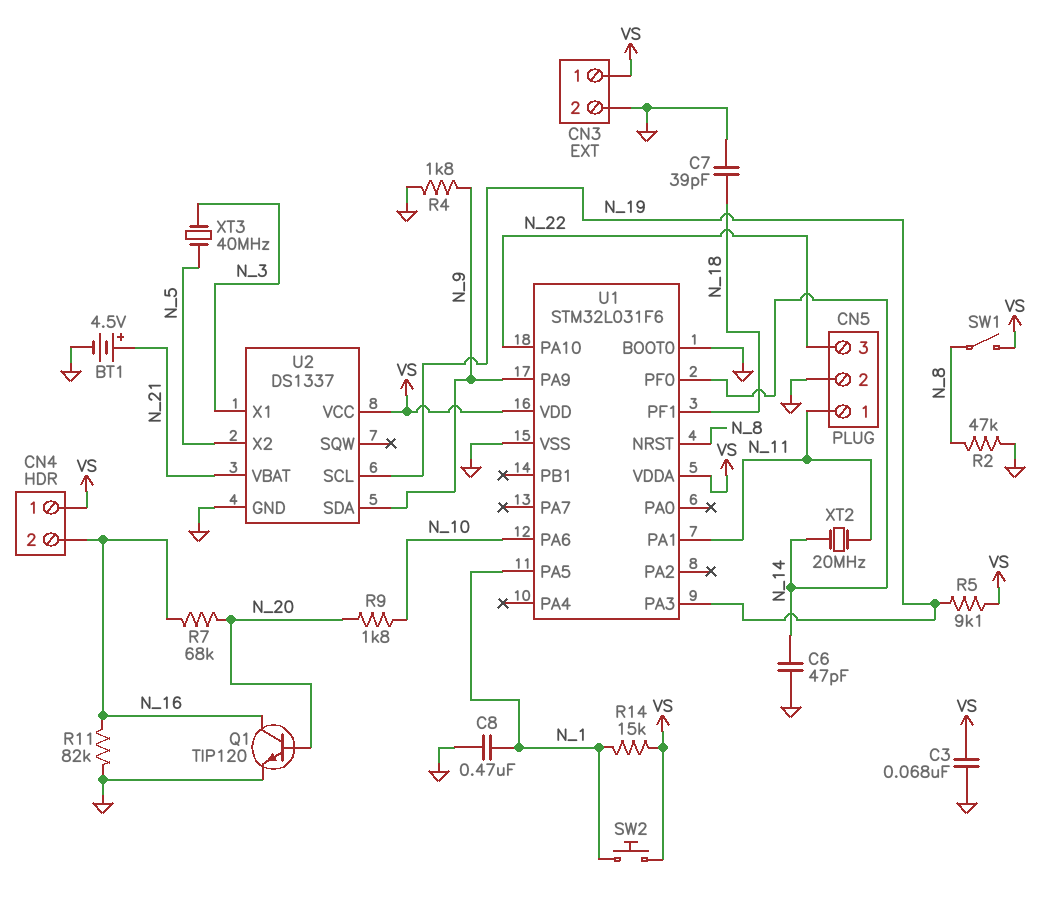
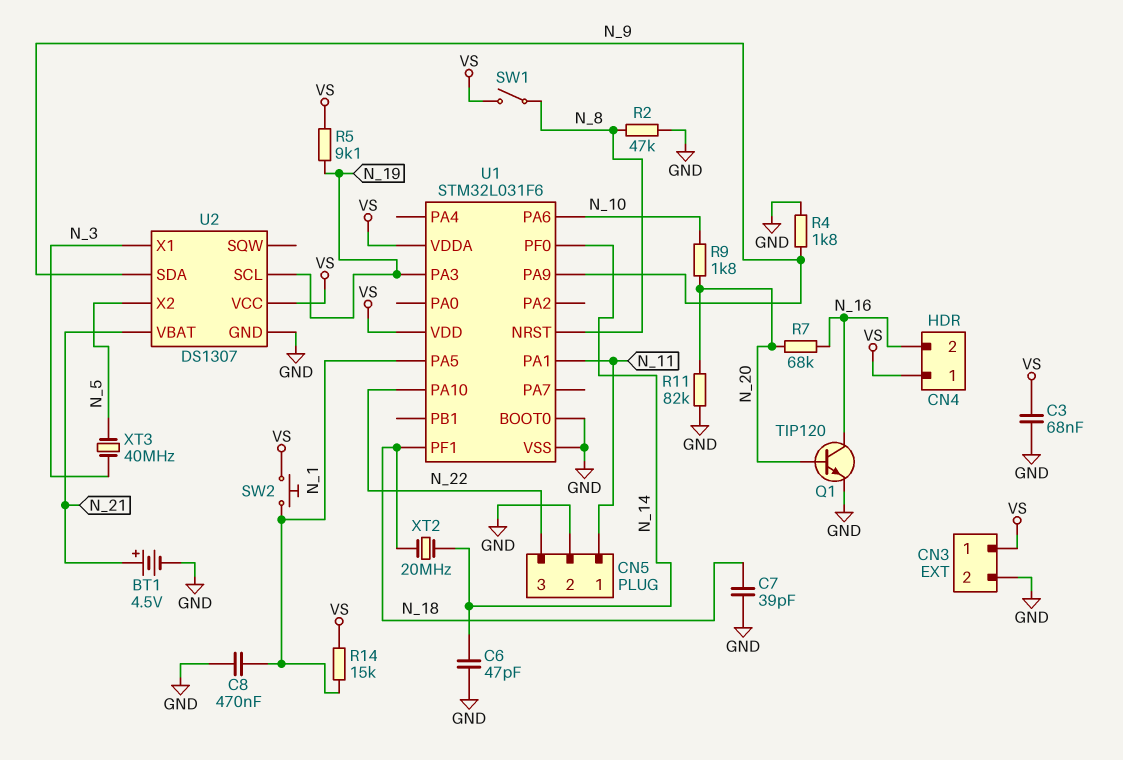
R11: 82k (GND, N_16) -> 82k (GND, N_20)
U2: DS1337 -> DS1307
XT2: 20MHz (N_11, N_14) -> 20MHz (N_14, N_18)

